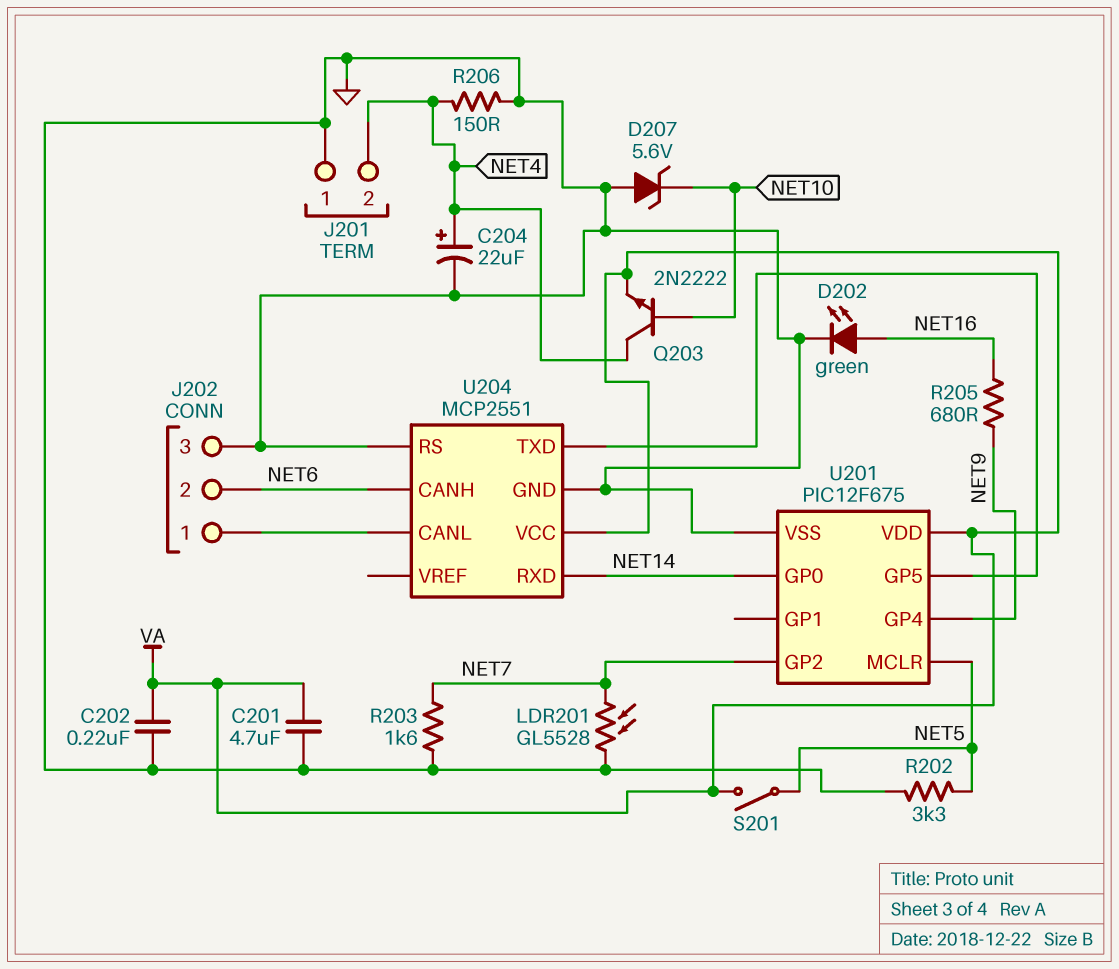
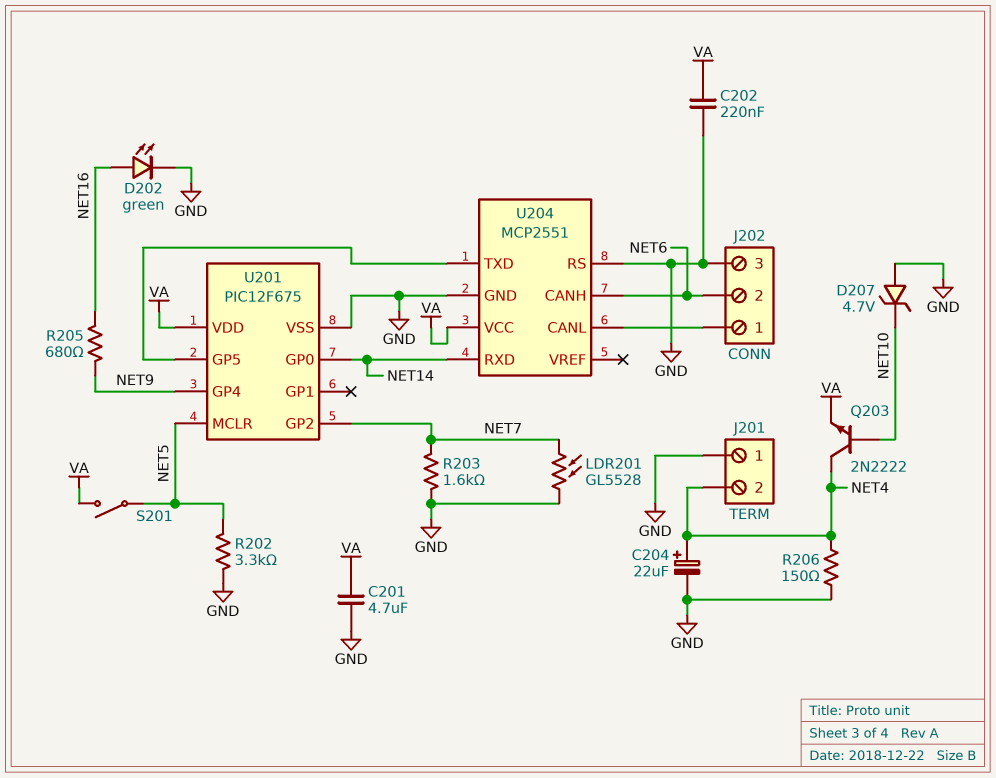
D207: zener 5.6V (A GND, K NET10) -> zener 4.7V (A GND, K NET10)

